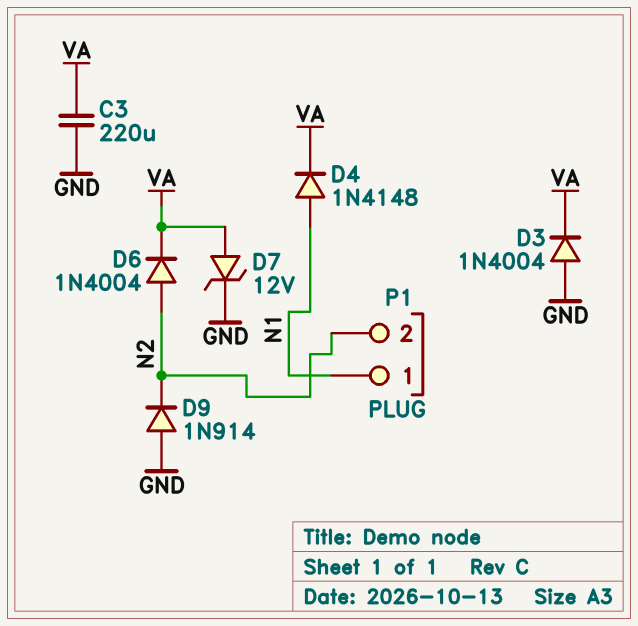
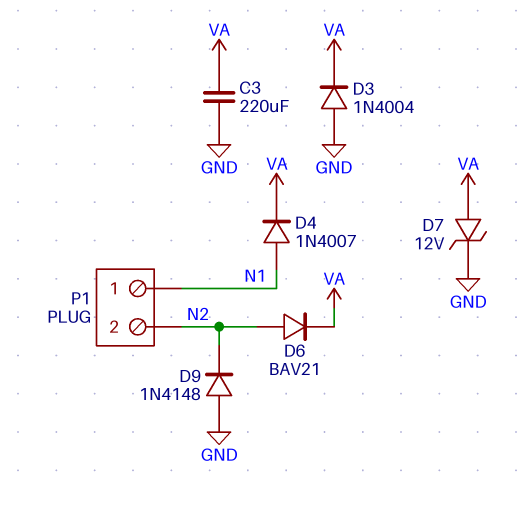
D4: diode 1N4148 (A N1, K VA) -> diode 1N4007 (A N1, K VA)
D6: diode 1N4004 (A N2, K VA) -> diode BAV21 (A N2, K VA)
D9: diode 1N914 (A GND, K N2) -> diode 1N4148 (A GND, K N2)

